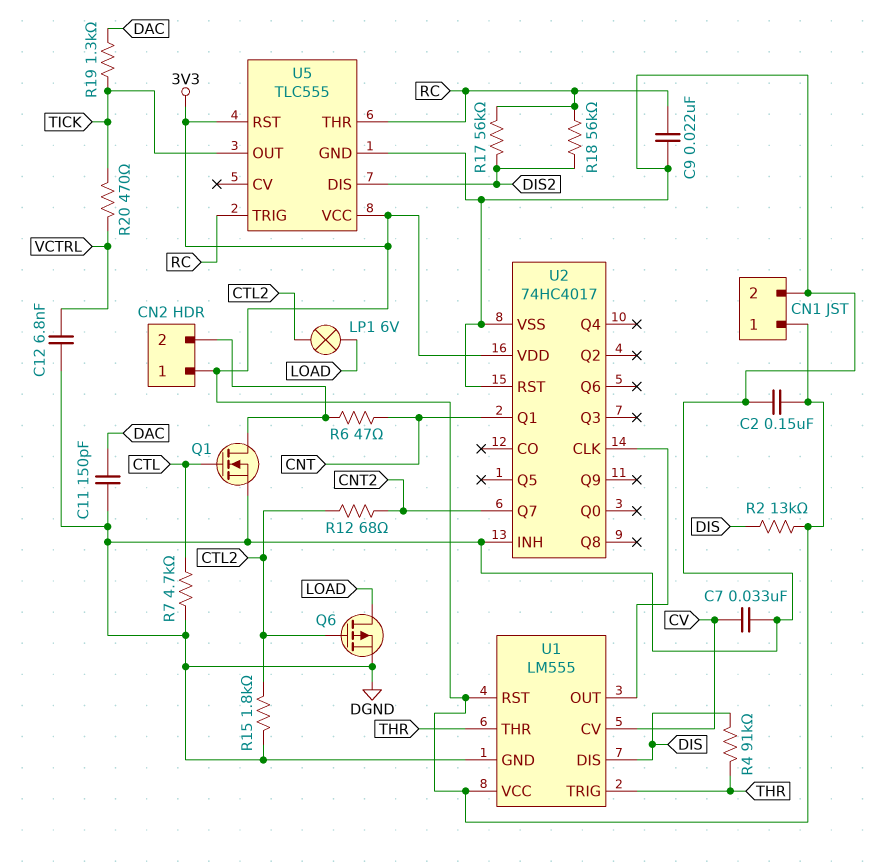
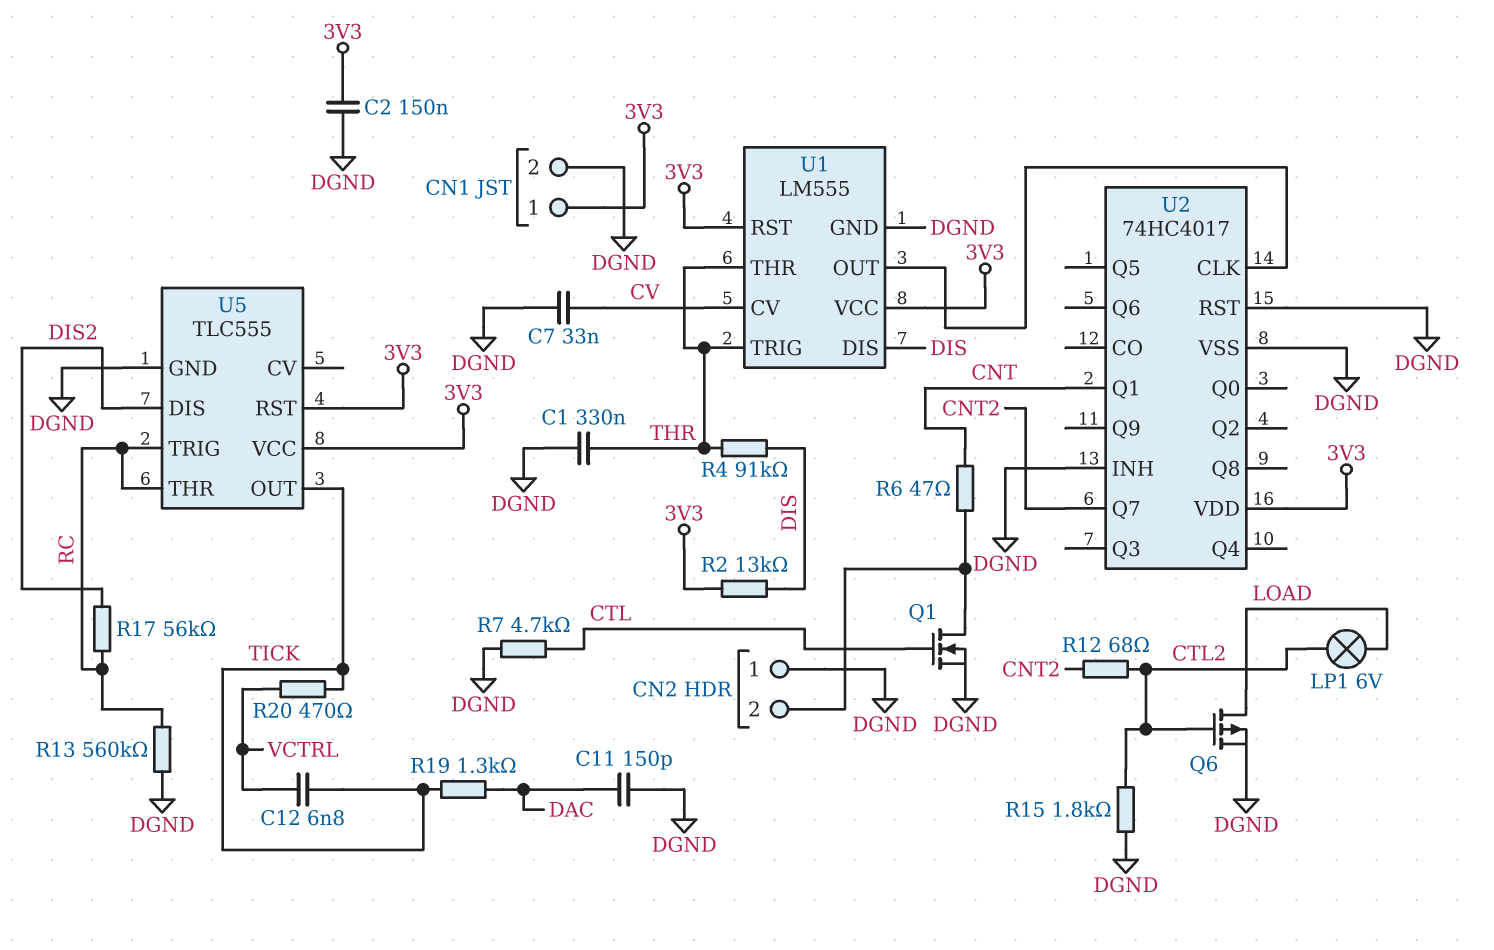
C1: none -> 330nF (DGND, THR)
C9: 22nF (DGND, RC) -> none
C12: 6.8nF (DGND, VCTRL) -> 6.8nF (TICK, VCTRL)
CN2 pin 1: 3V3 -> DGND
R13: none -> 560k (DGND, RC)
R18: 56k (DIS2, RC) -> none

